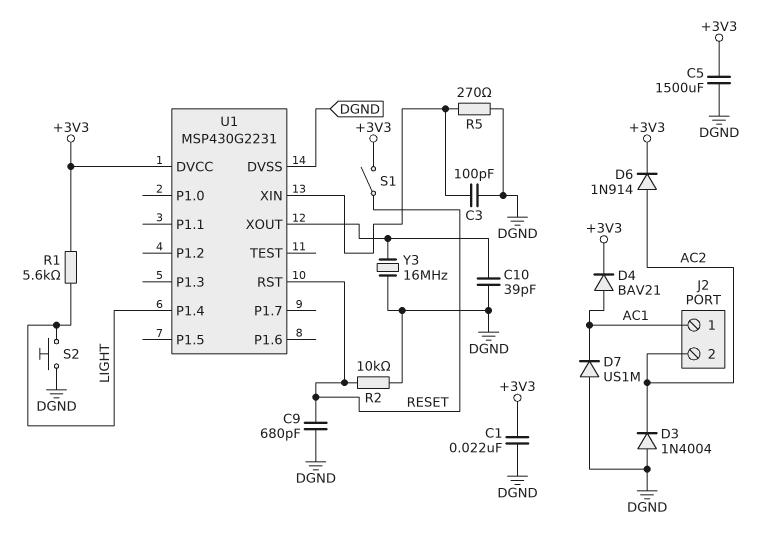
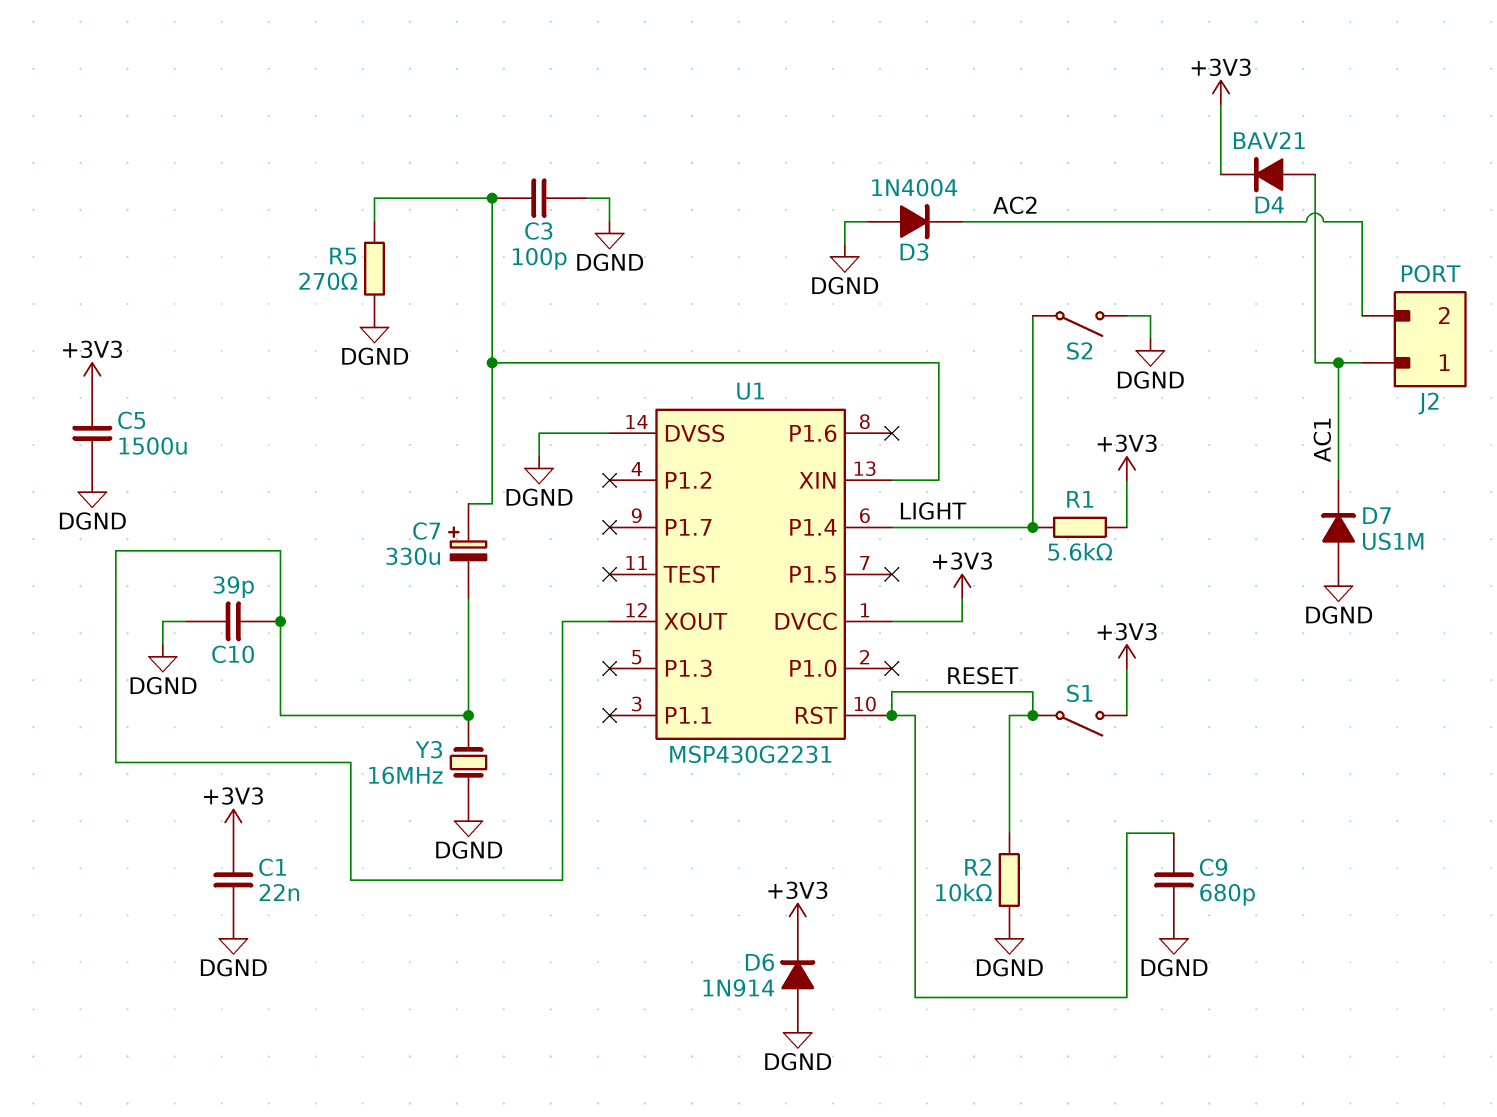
C7: none -> 330uF (plus U1/XIN, minus U1/XOUT)
D6: diode 1N914 (A AC2, K +3V3) -> diode 1N914 (A DGND, K +3V3)
S2: button (DGND, LIGHT) -> switch (DGND, LIGHT)

